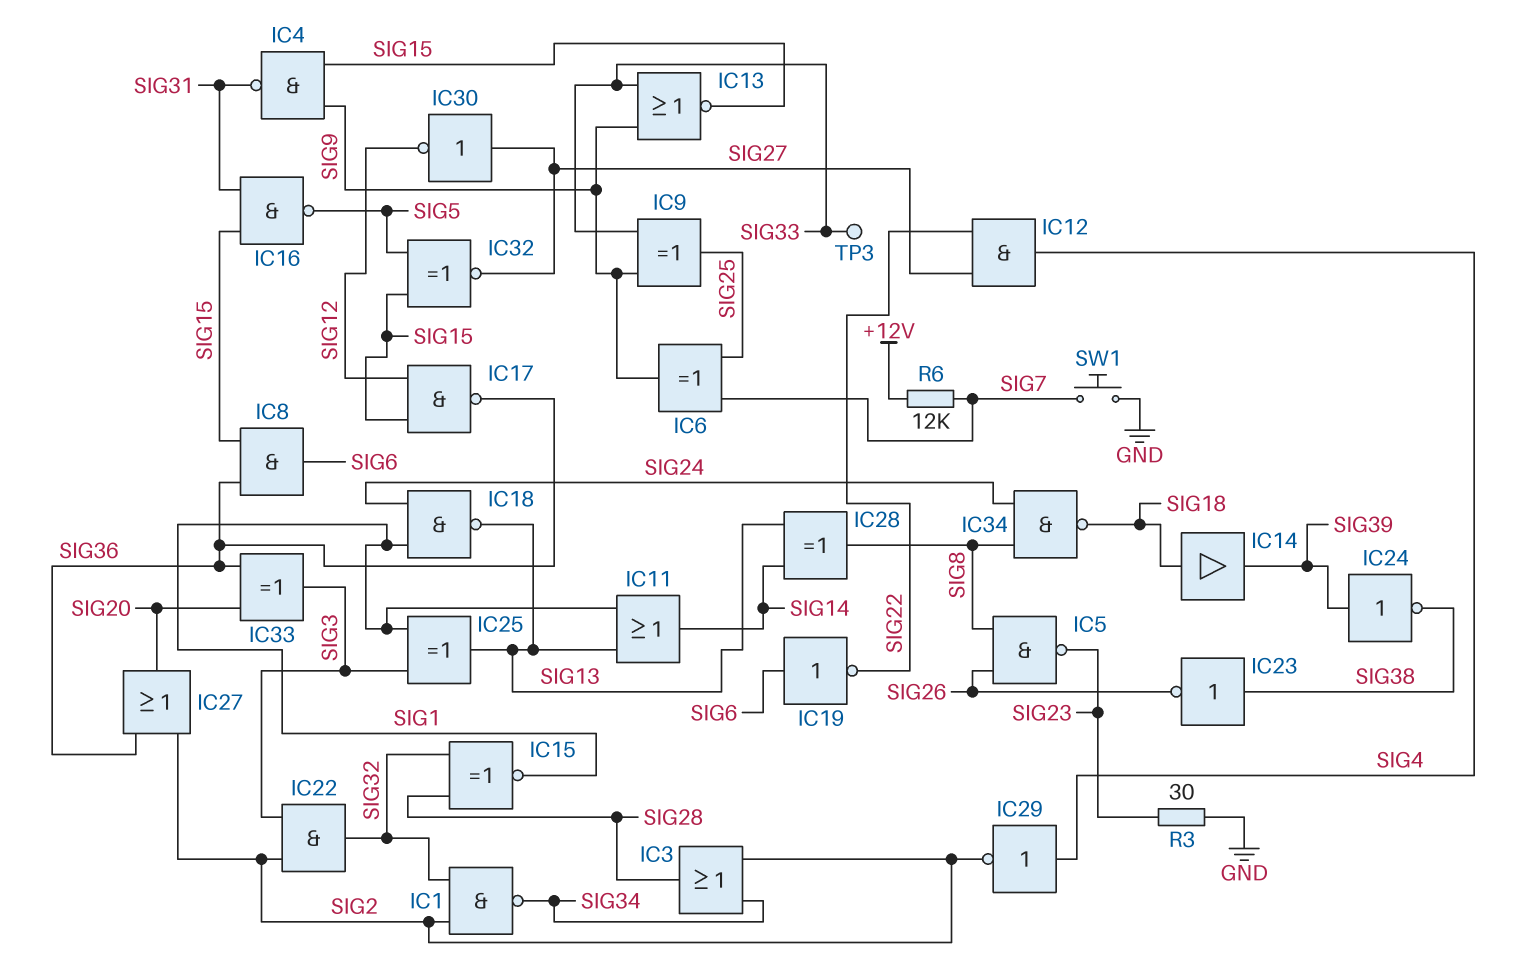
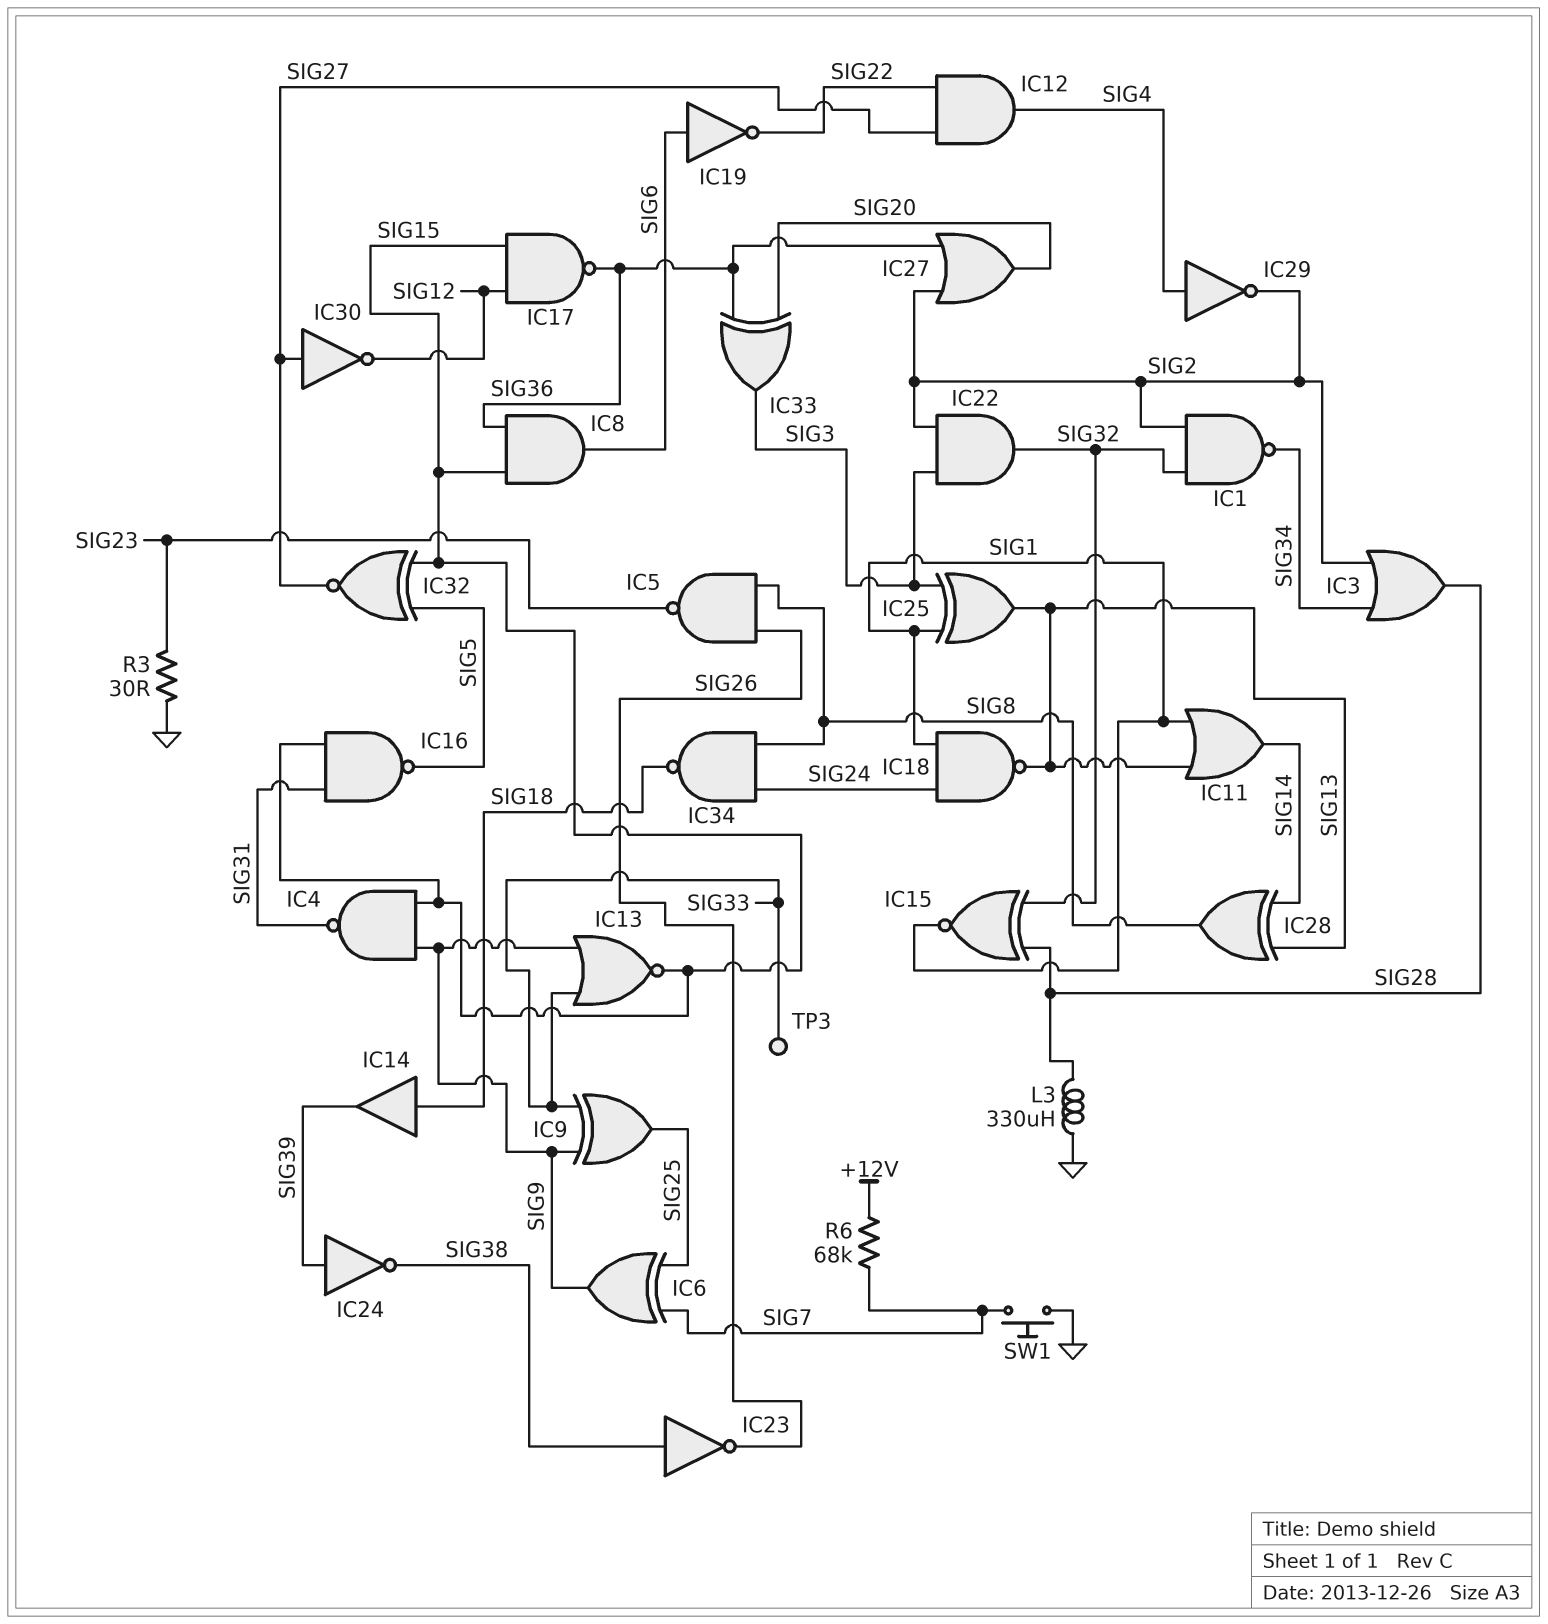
L3: none -> 330uH (GND, SIG28)
R6: 12k (+12V, SIG7) -> 68k (+12V, SIG7)

